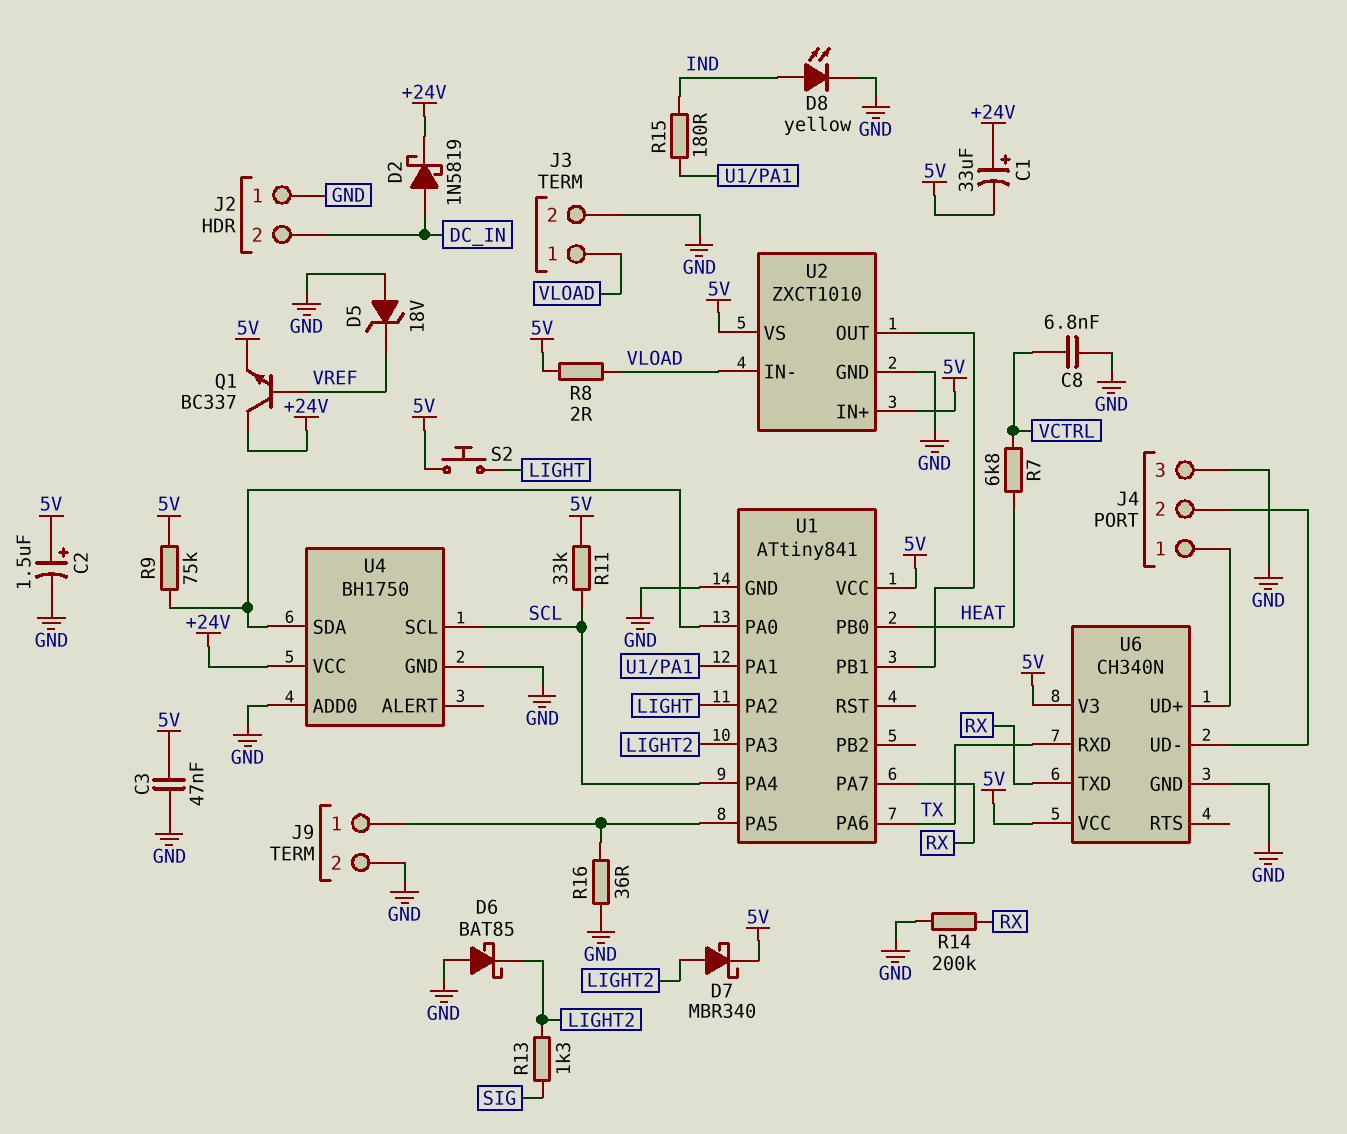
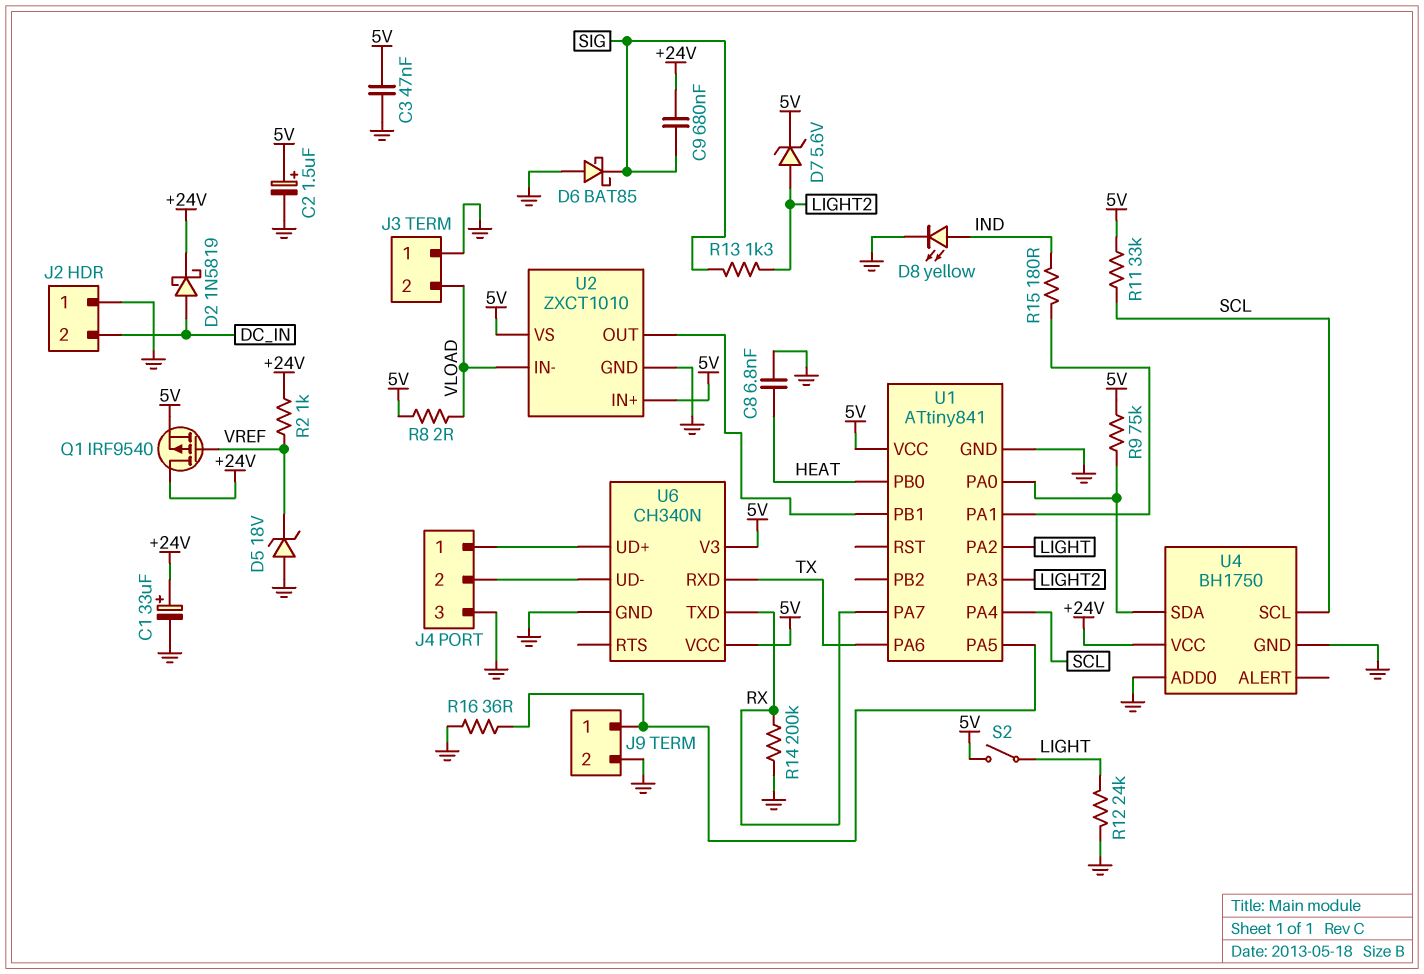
C1: 33uF (plus +24V, minus 5V) -> 33uF (plus +24V, minus GND)
C8: 6.8nF (GND, VCTRL) -> 6.8nF (GND, HEAT)
C9: none -> 680nF (+24V, SIG)
D6: schottky BAT85 (A GND, K LIGHT2) -> schottky BAT85 (A GND, K SIG)
D7: schottky MBR340 (A LIGHT2, K 5V) -> zener 5.6V (A LIGHT2, K 5V)
J3 pin 1: VLOAD -> GND
J3 pin 2: GND -> VLOAD
Q1: NPN BC337 (B VREF, C +24V, E 5V) -> PMOS IRF9540 (G VREF, D +24V, S 5V)
R2: none -> 1k (+24V, VREF)
R7: 6.8k (HEAT, VCTRL) -> none
R12: none -> 24k (GND, LIGHT)
S2: button (5V, LIGHT) -> switch (5V, LIGHT)

